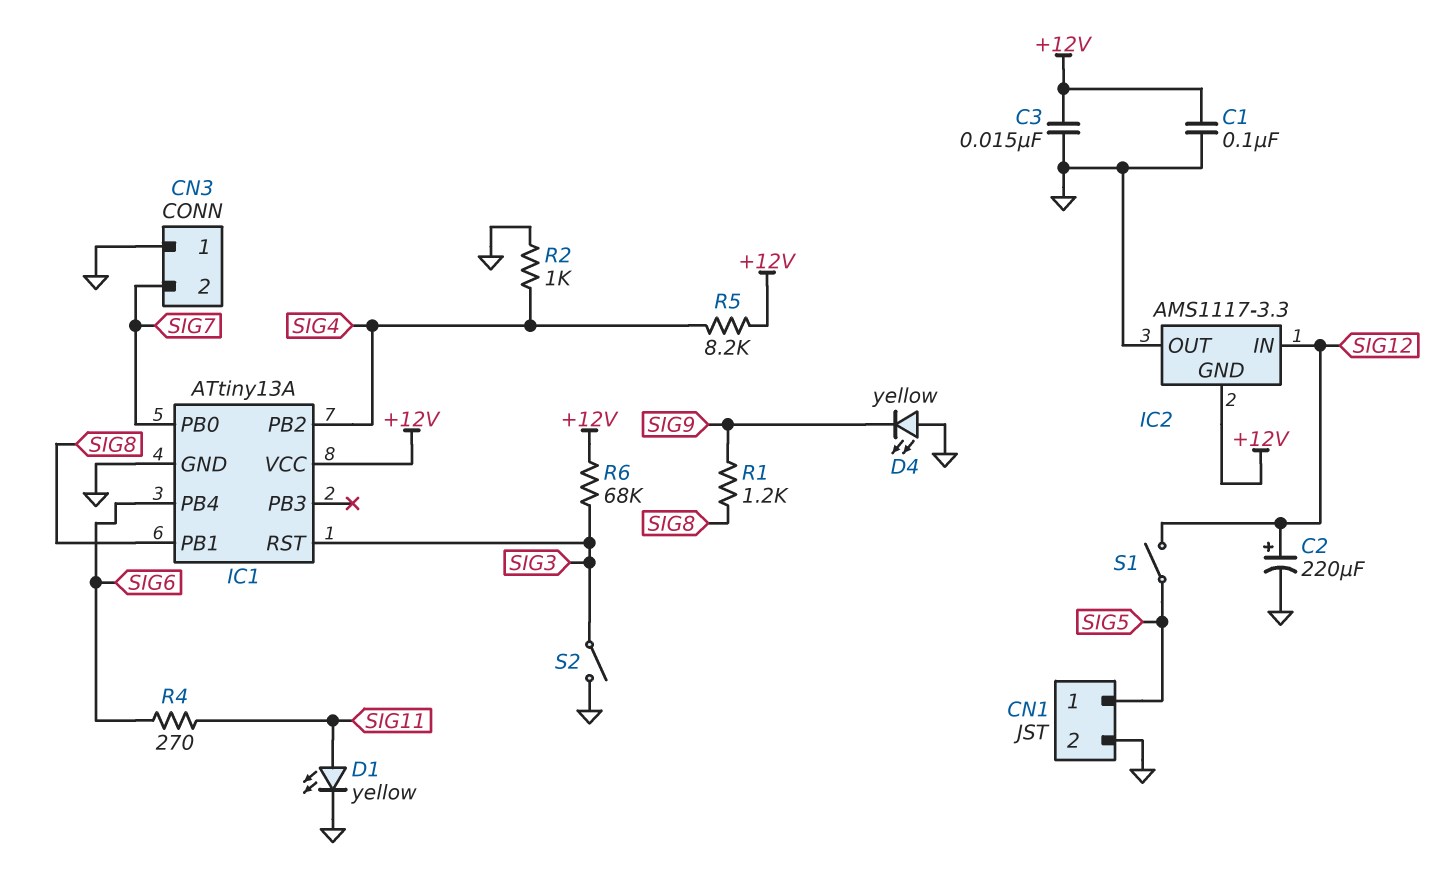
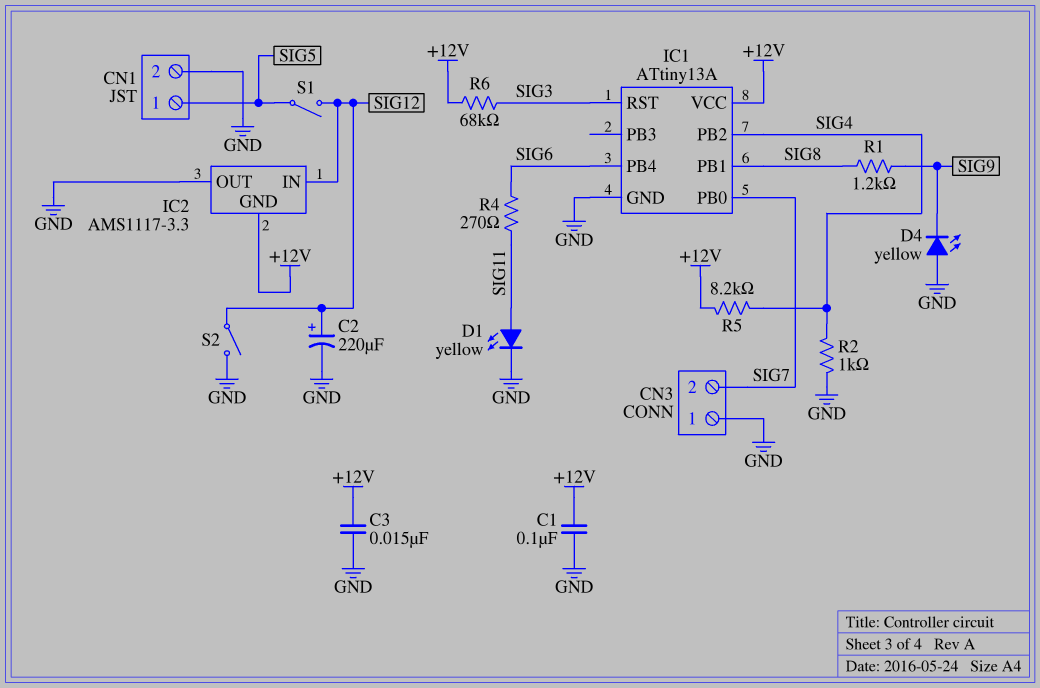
S2: switch (GND, SIG3) -> switch (GND, SIG12)

